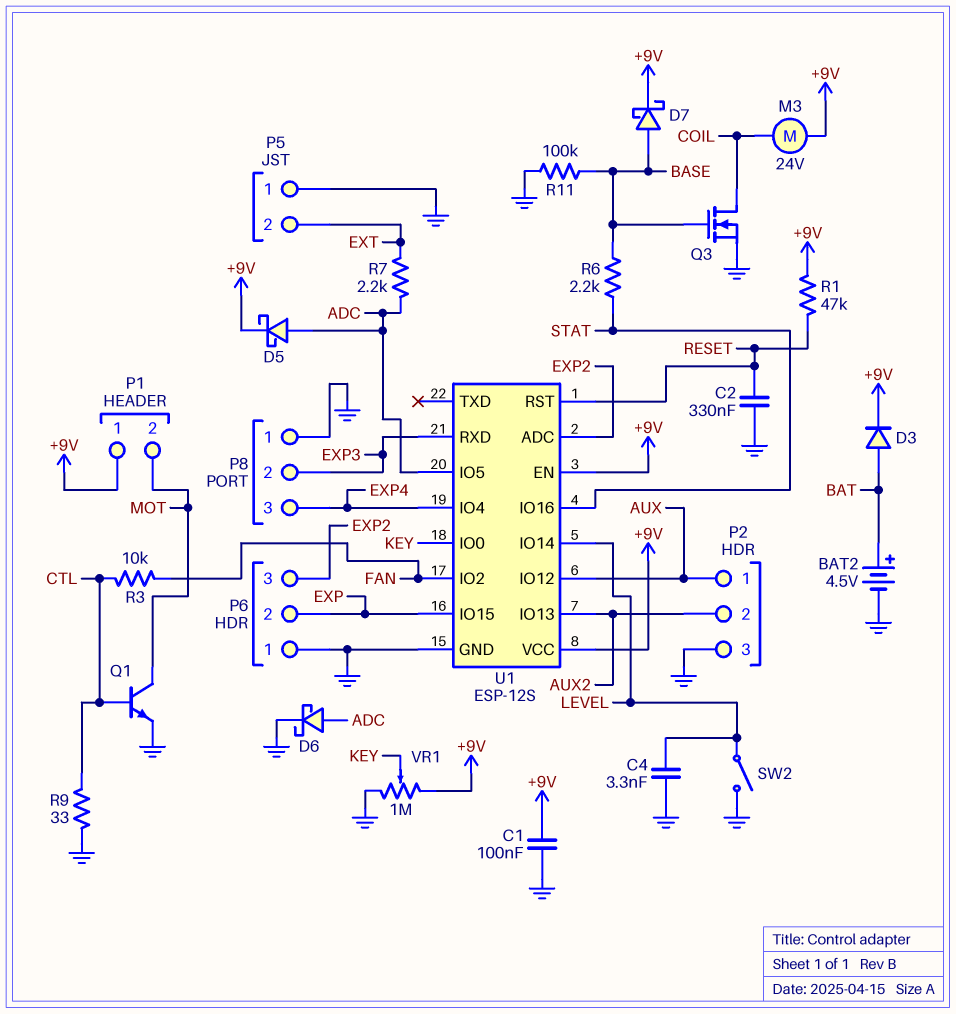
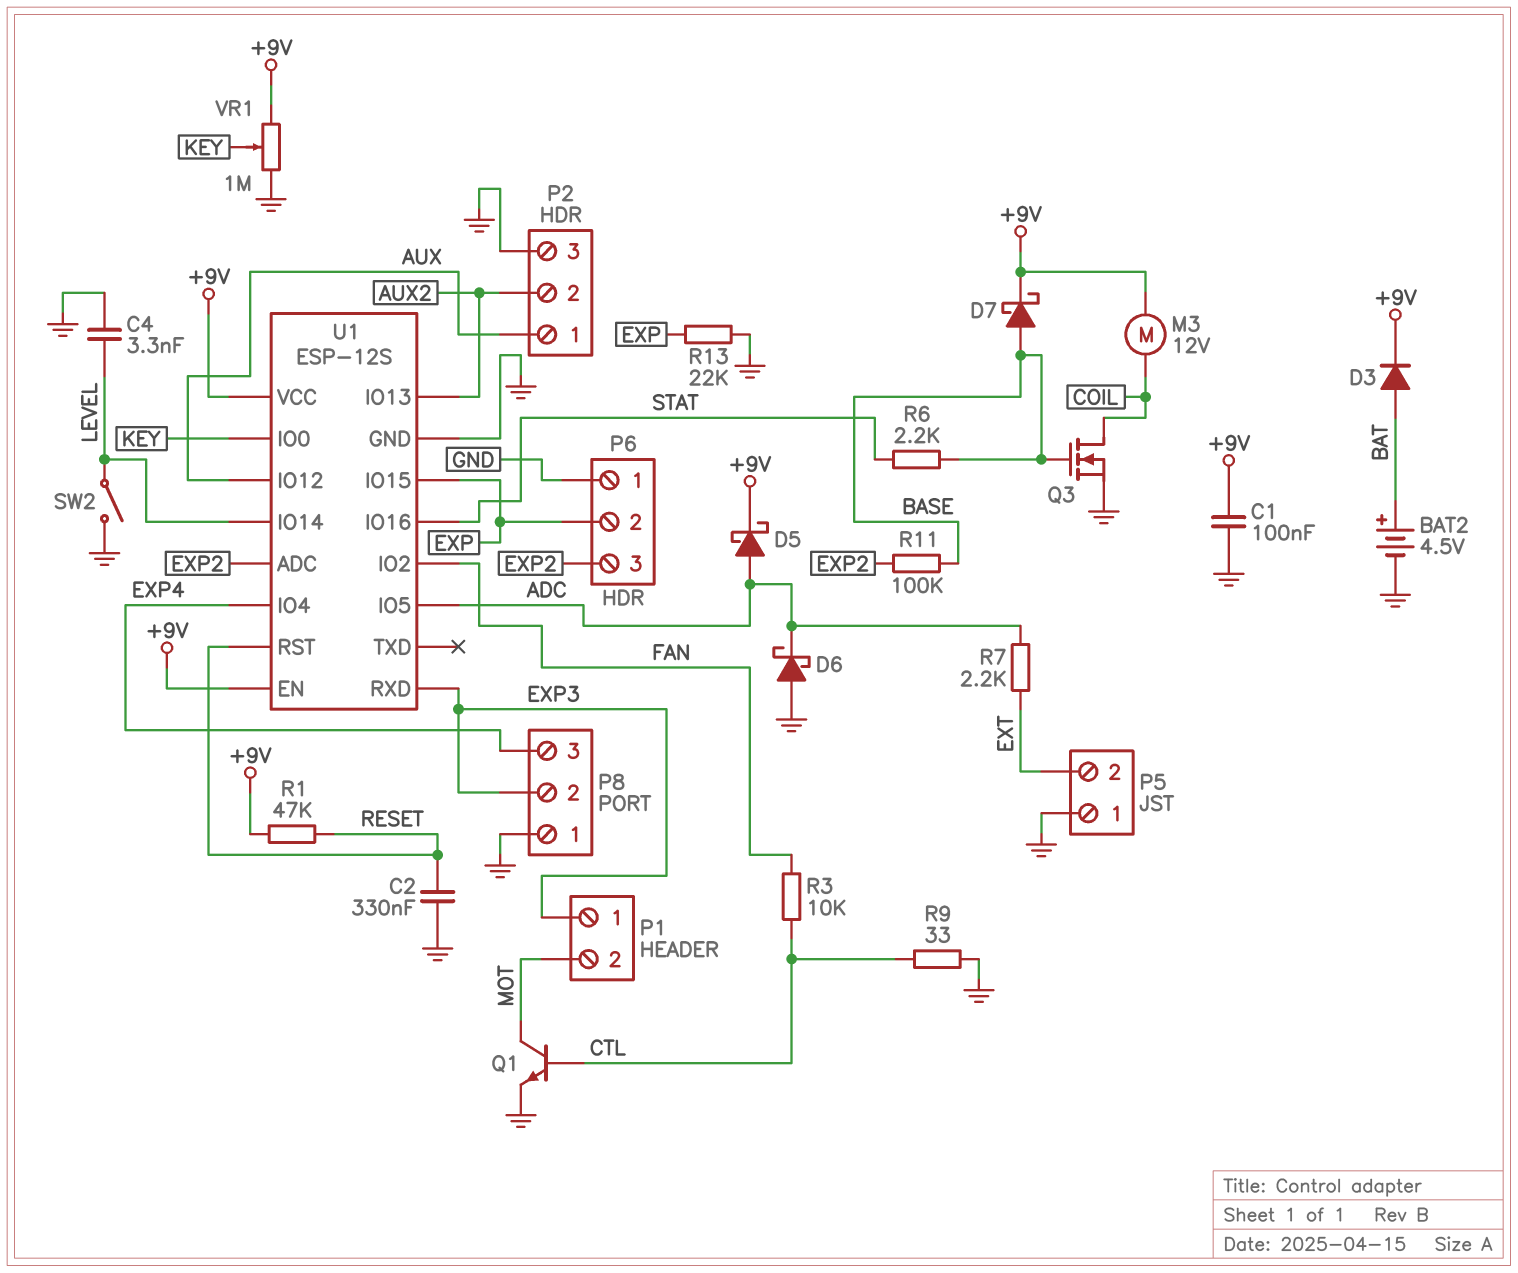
D6: schottky (A ADC, K GND) -> schottky (A GND, K ADC)
M3: motor 24V (+9V, COIL) -> motor 12V (+9V, COIL)
P1 pin 1: +9V -> EXP3
R11: 100k (BASE, GND) -> 100k (BASE, EXP2)
R13: none -> 22k (EXP, GND)

